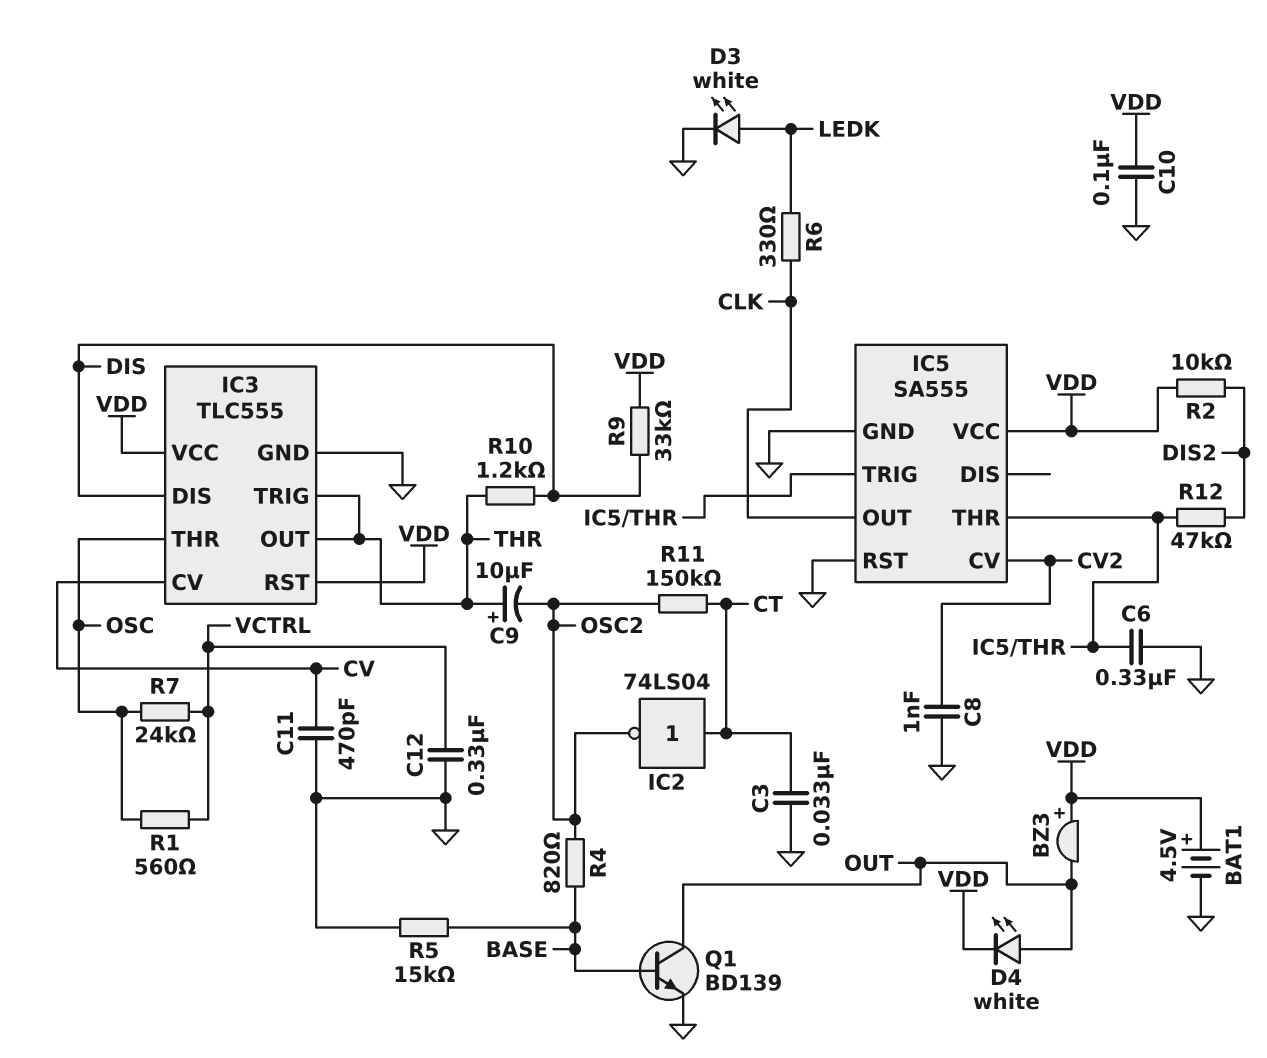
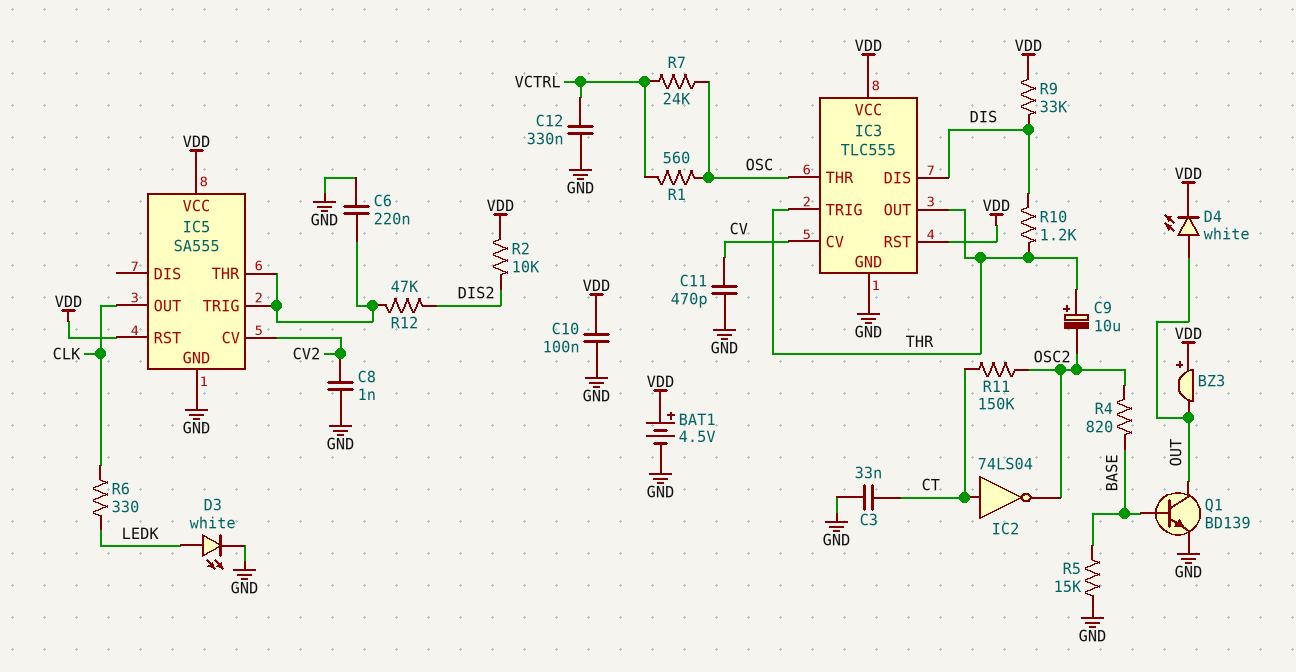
C6: 330nF (GND, IC5/THR) -> 220nF (GND, IC5/THR)
IC5 pin RST: GND -> VDD

